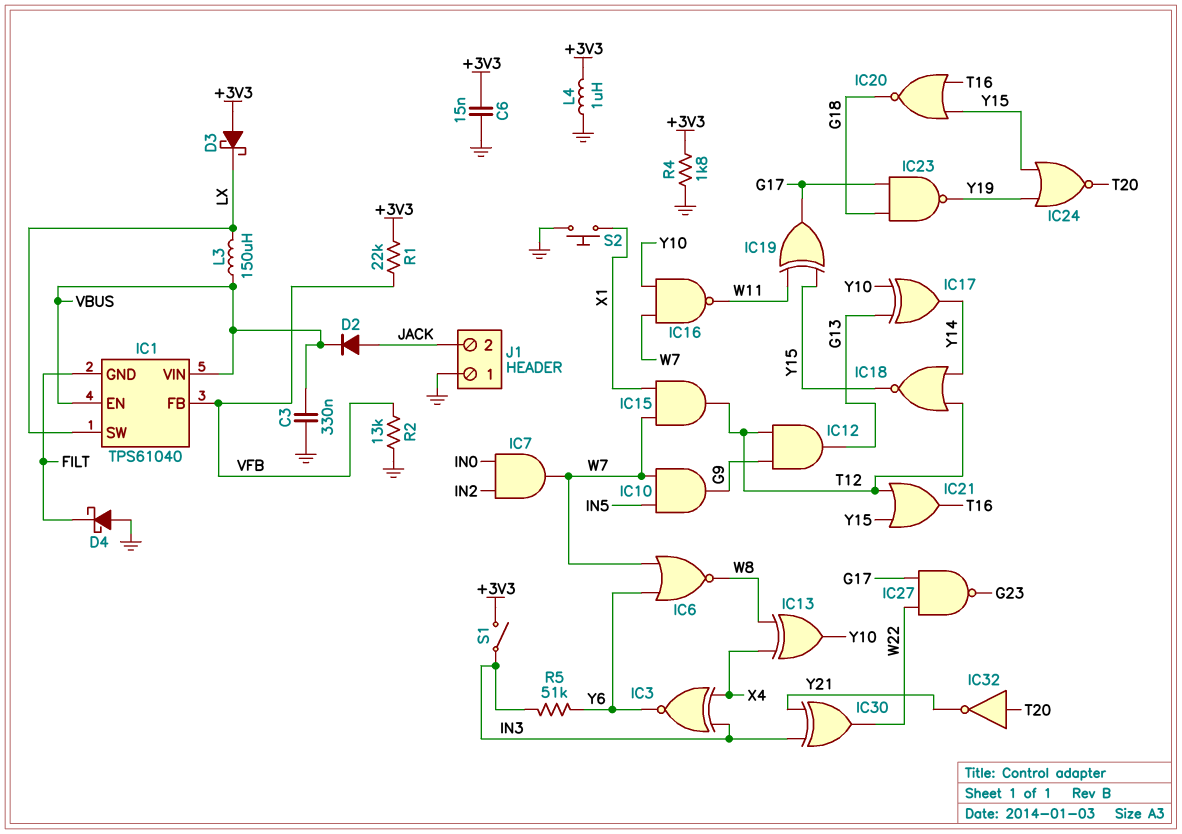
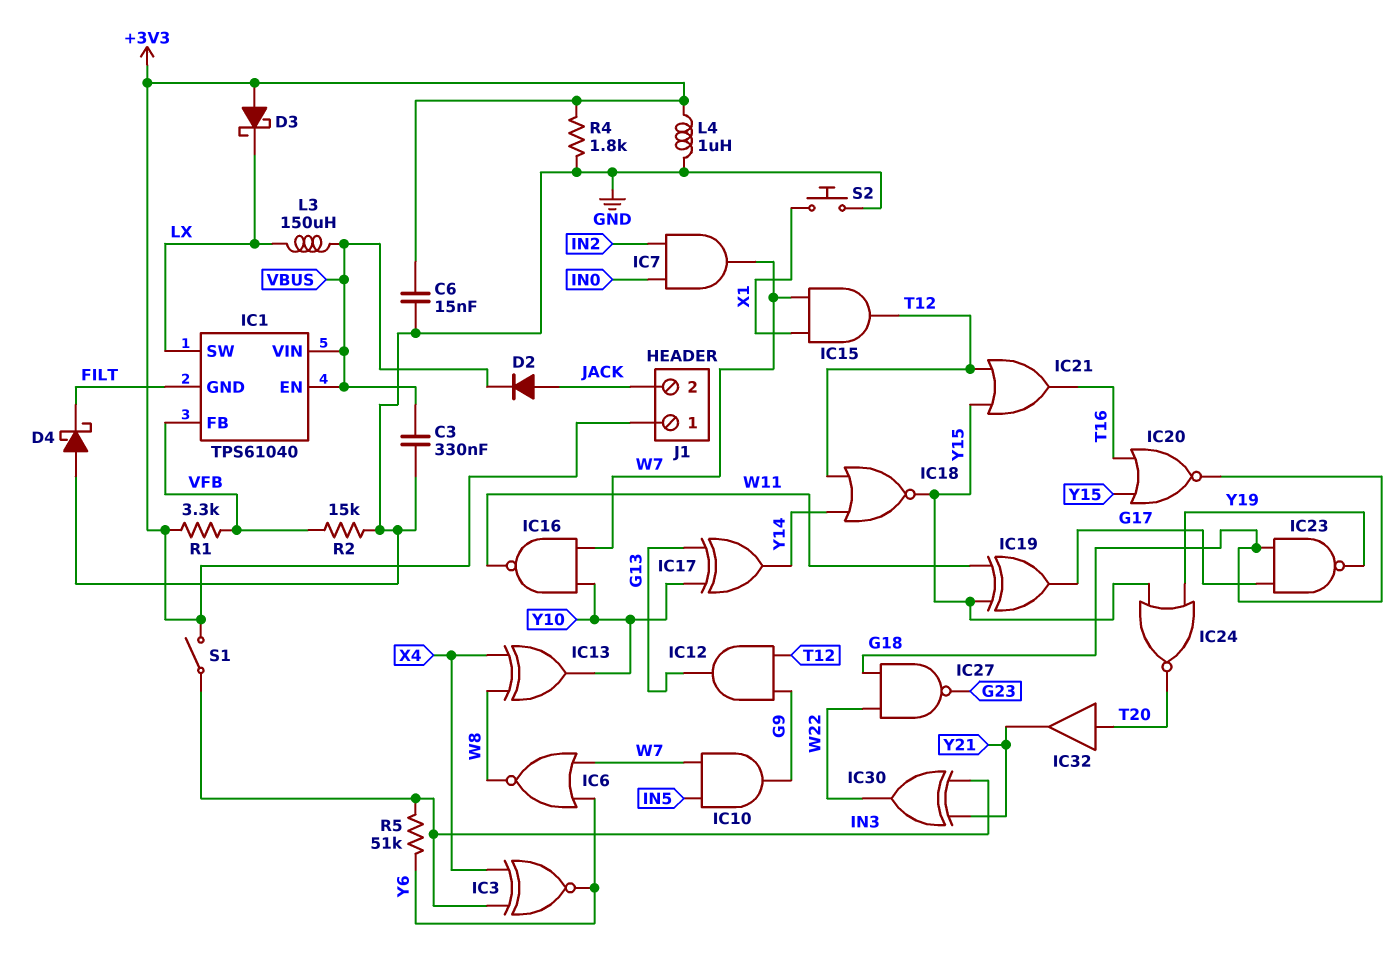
IC27: NAND (in G17, in W22, out G23) -> NAND (in G18, in W22, out G23)
IC32: NOT (in T20, out Y21) -> buffer (in T20, out Y21)
J1 pin 1: GND -> +3V3
R1: 22k (+3V3, VFB) -> 3.3k (+3V3, VFB)
R2: 13k (GND, VFB) -> 15k (GND, VFB)

